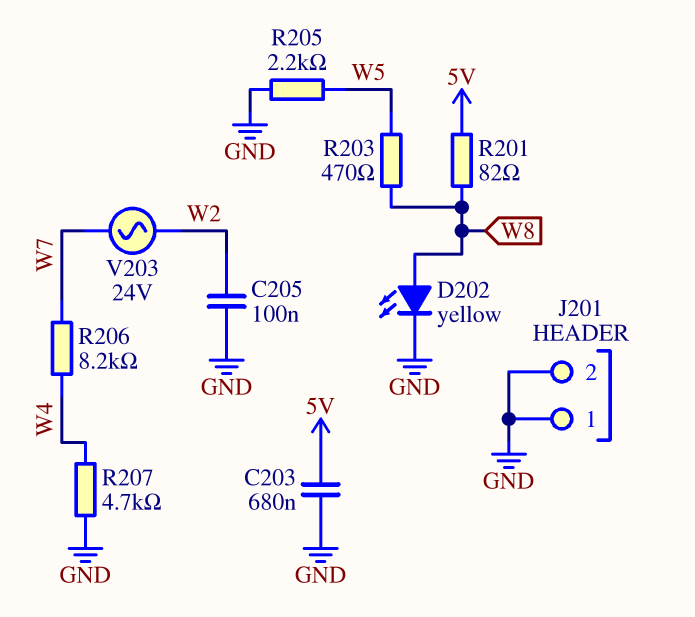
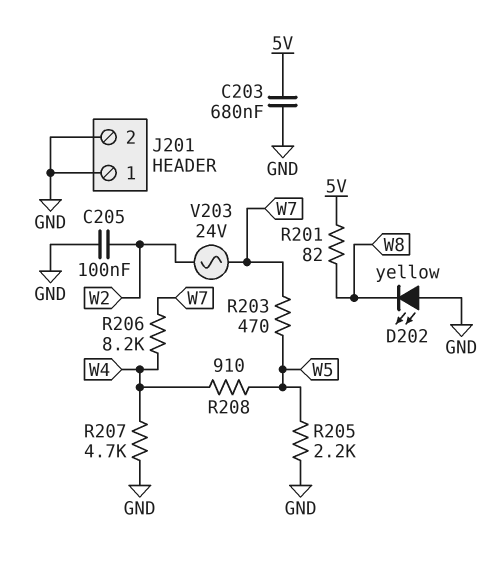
D202: LED yellow (A W8, K GND) -> LED yellow (A GND, K W8)
R203: 470 (W5, W8) -> 470 (W5, W7)
R208: none -> 910 (W4, W5)

